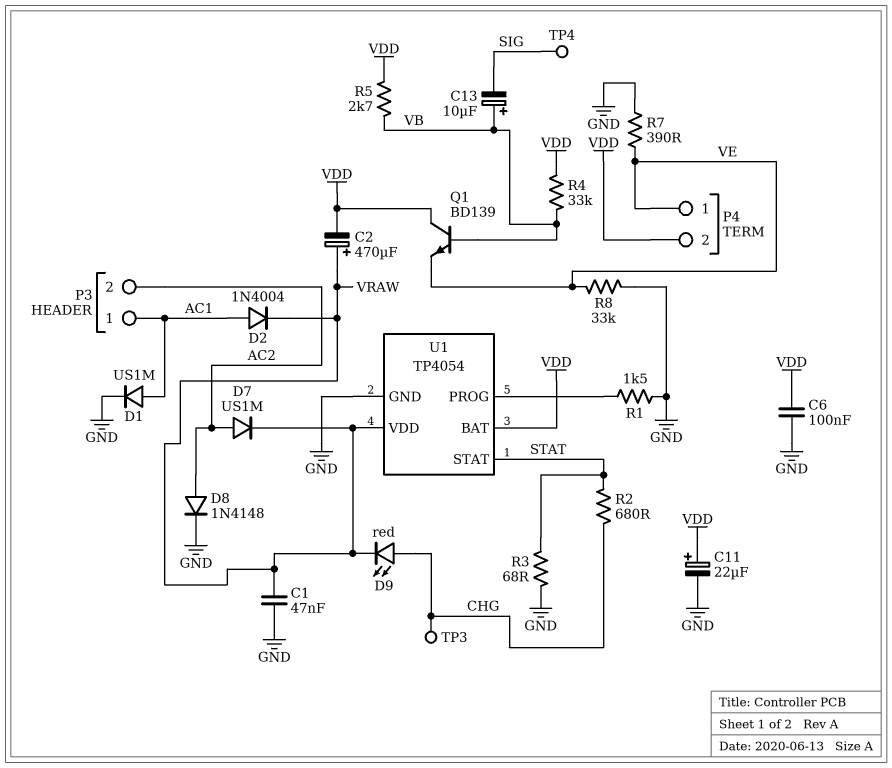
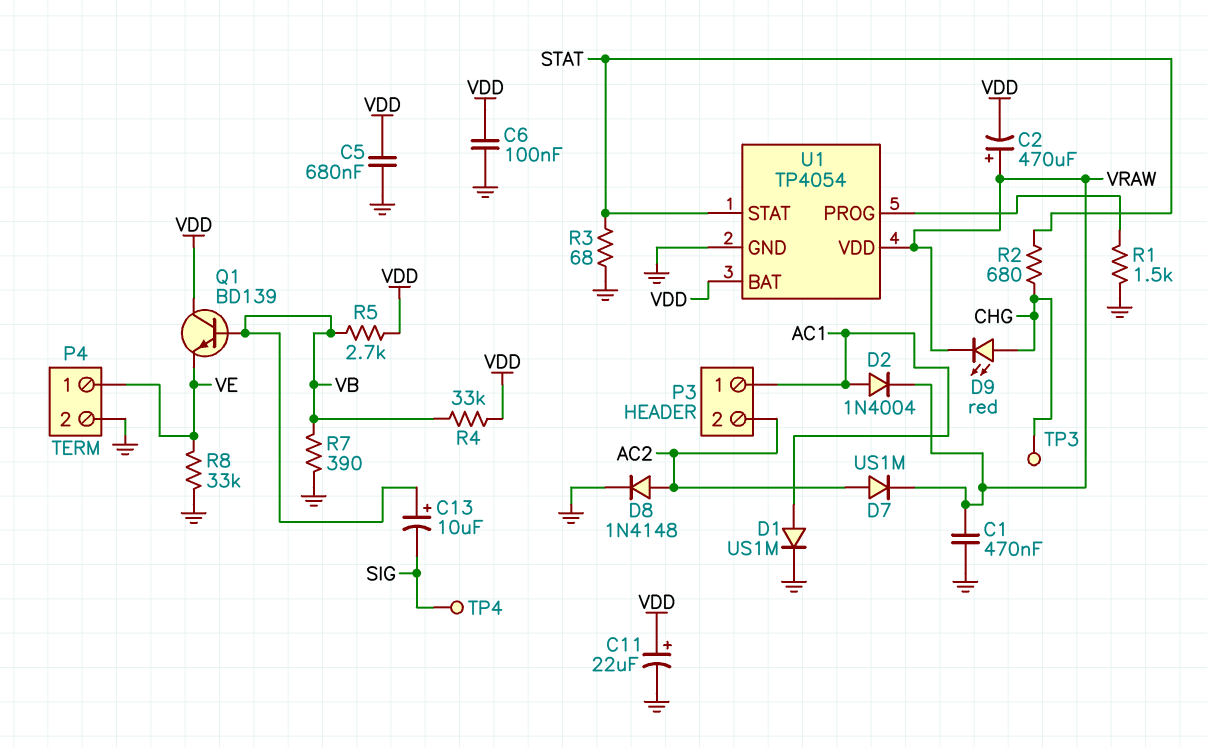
C1: 47nF (GND, VRAW) -> 470nF (GND, VRAW)
C5: none -> 680nF (GND, VDD)
P4 pin 2: VDD -> GND
R7: 390 (GND, VE) -> 390 (GND, VB)

